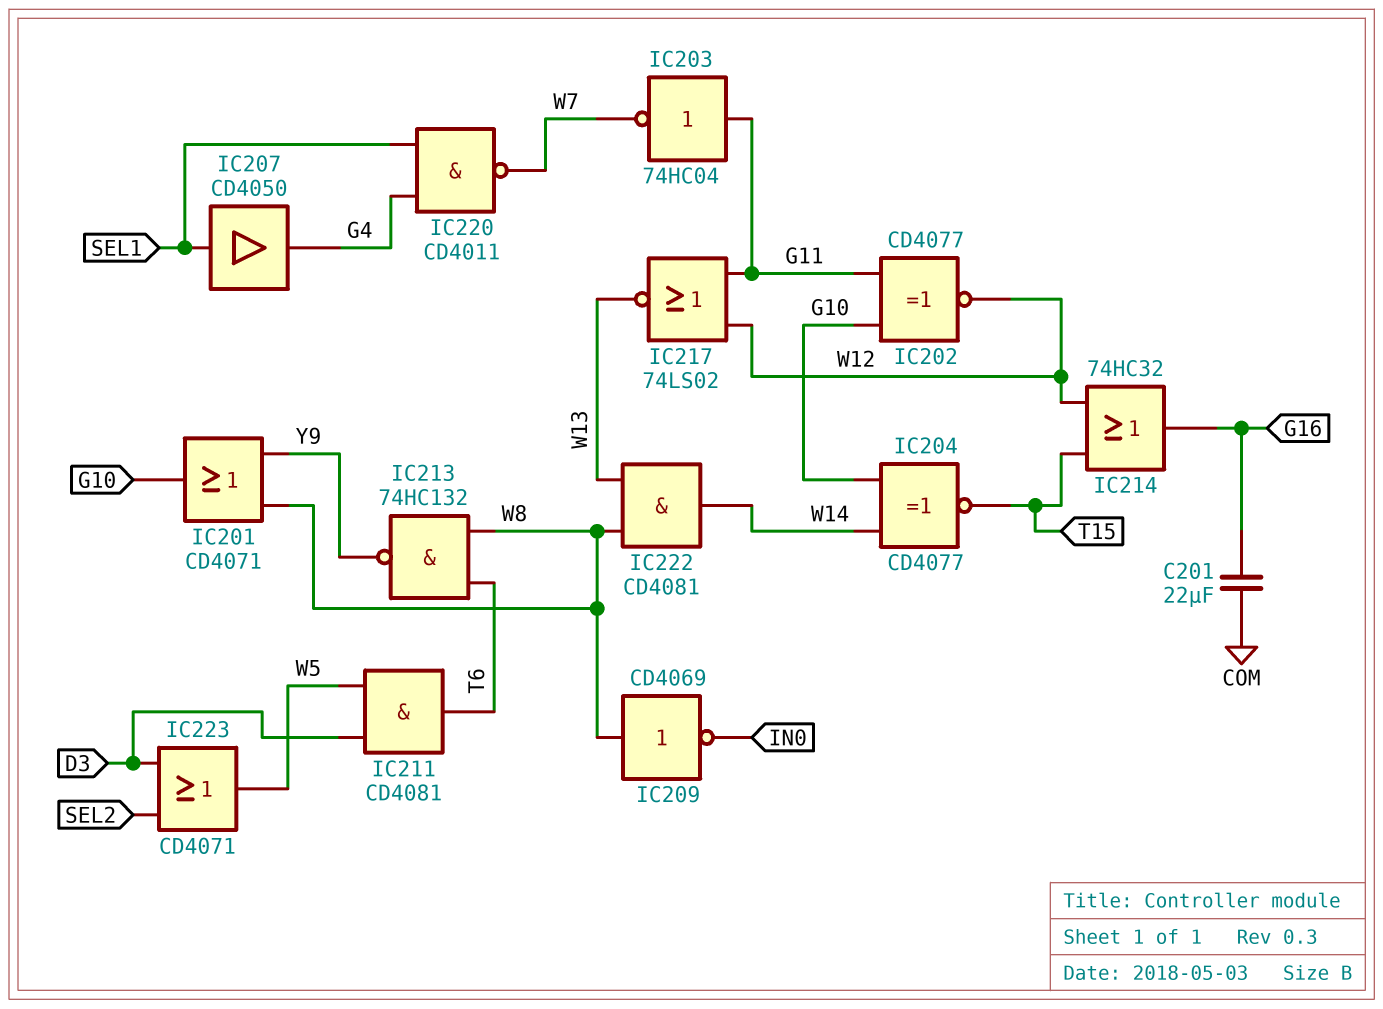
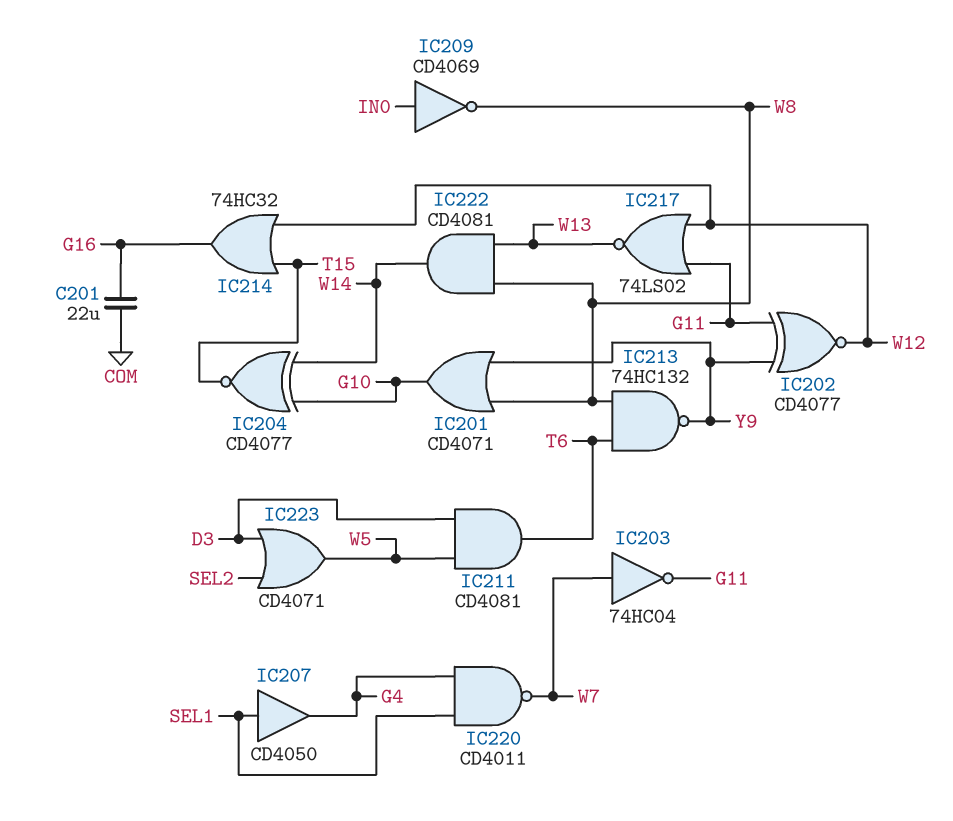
IC202: XNOR CD4077 (in G10, in G11, out W12) -> XNOR CD4077 (in G11, in Y9, out W12)
IC203: NOT 74HC04 (in G11, out W7) -> NOT 74HC04 (in W7, out G11)
IC209: NOT CD4069 (in W8, out IN0) -> NOT CD4069 (in IN0, out W8)

